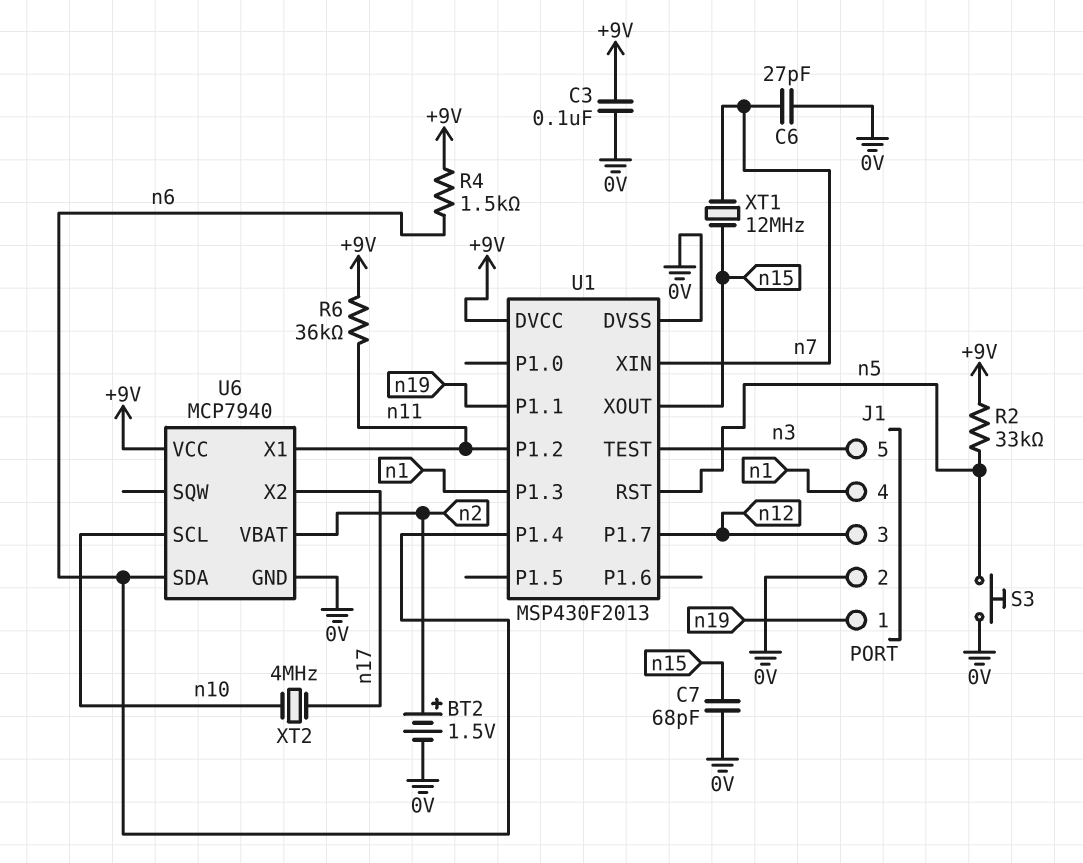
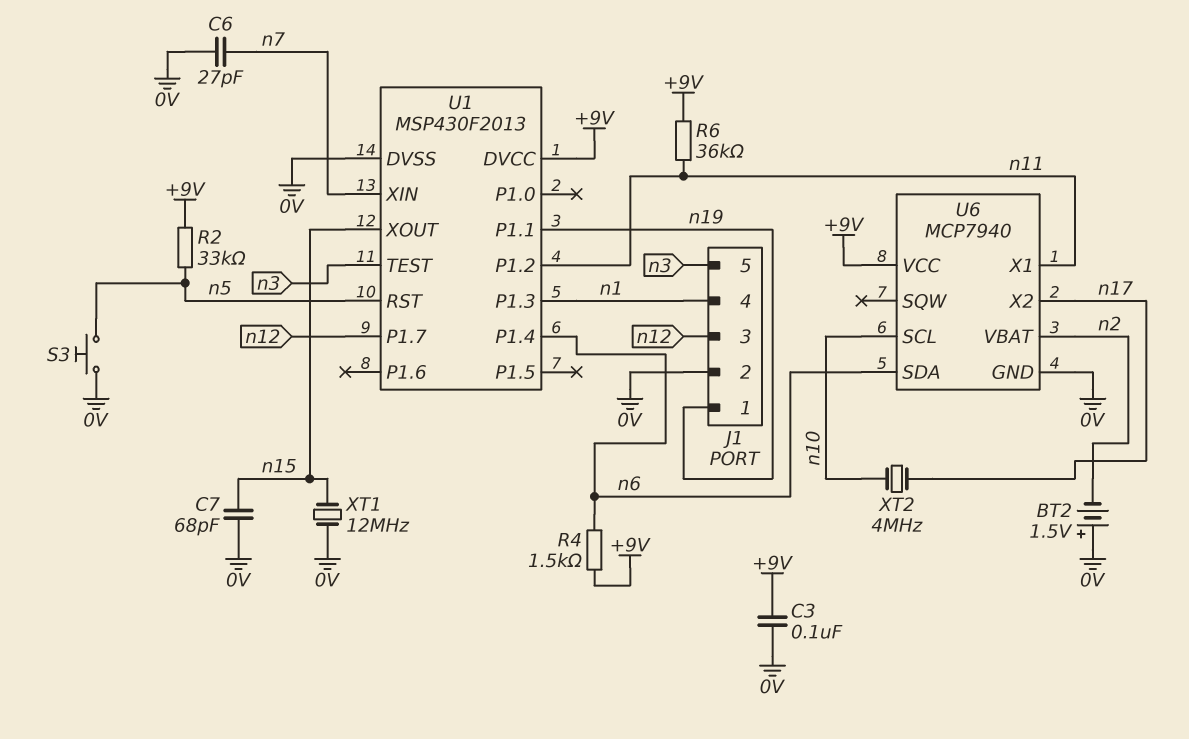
BT2: 1.5V (plus n2, minus 0V) -> 1.5V (plus 0V, minus n2)
XT1: 12MHz (n7, n15) -> 12MHz (0V, n15)

